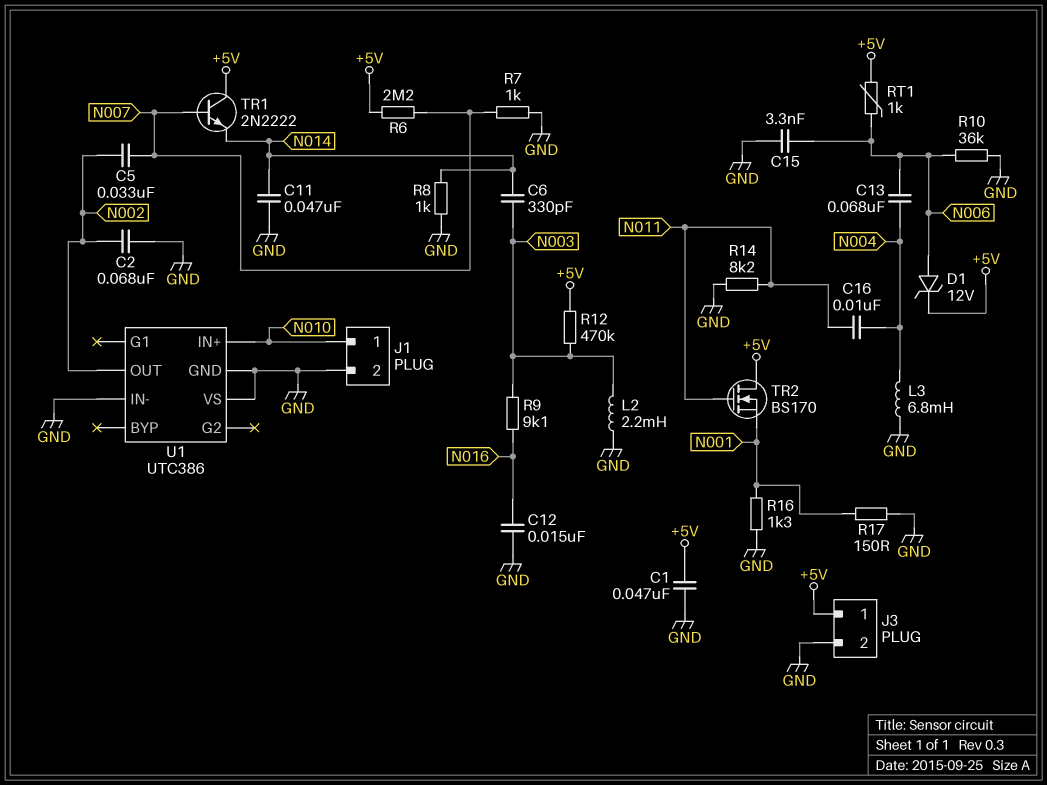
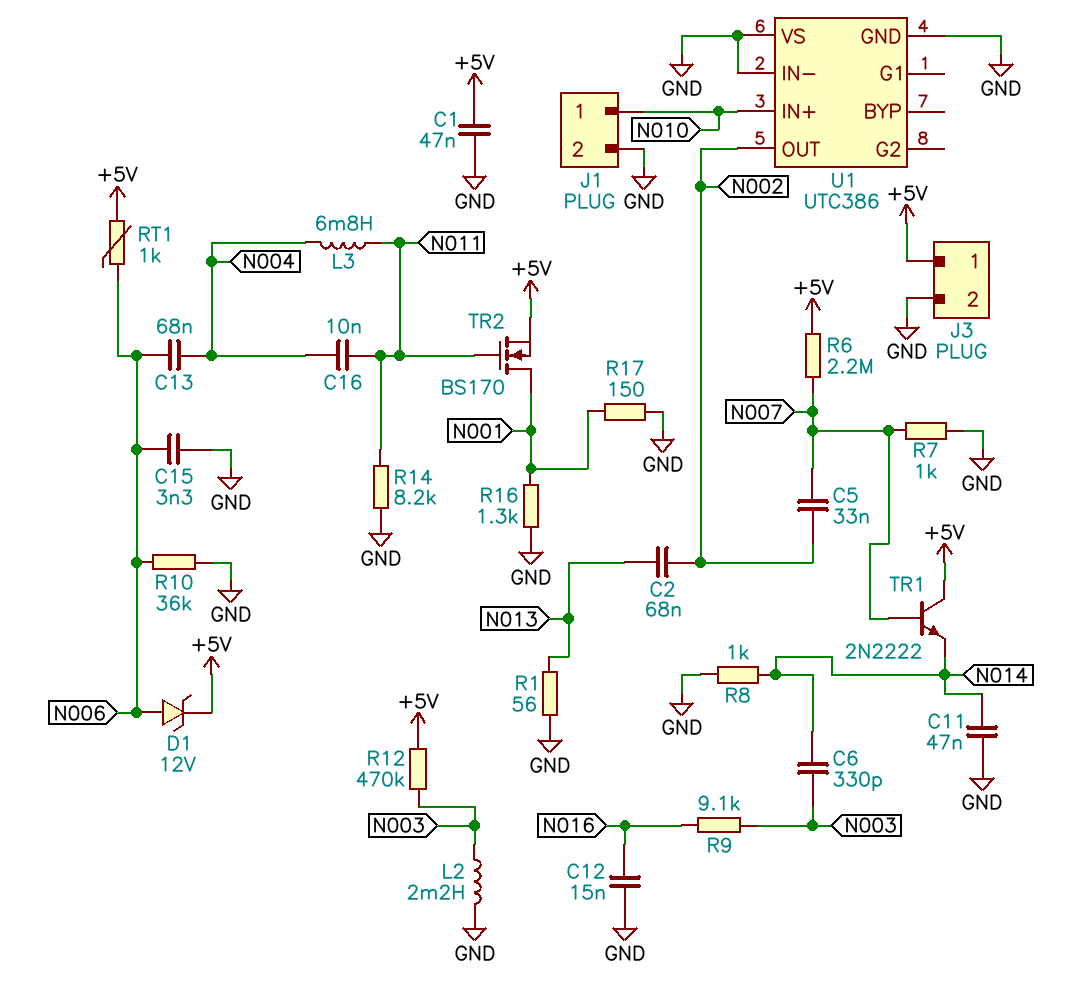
C2: 68nF (GND, N002) -> 68nF (N002, N013)
L3: 6.8mH (GND, N004) -> 6.8mH (N004, N011)
R1: none -> 56 (GND, N013)
TR2: NMOS BS170 (G N011, D +5V, S N001) -> NMOS BS170 (G N011, D N001, S +5V)

